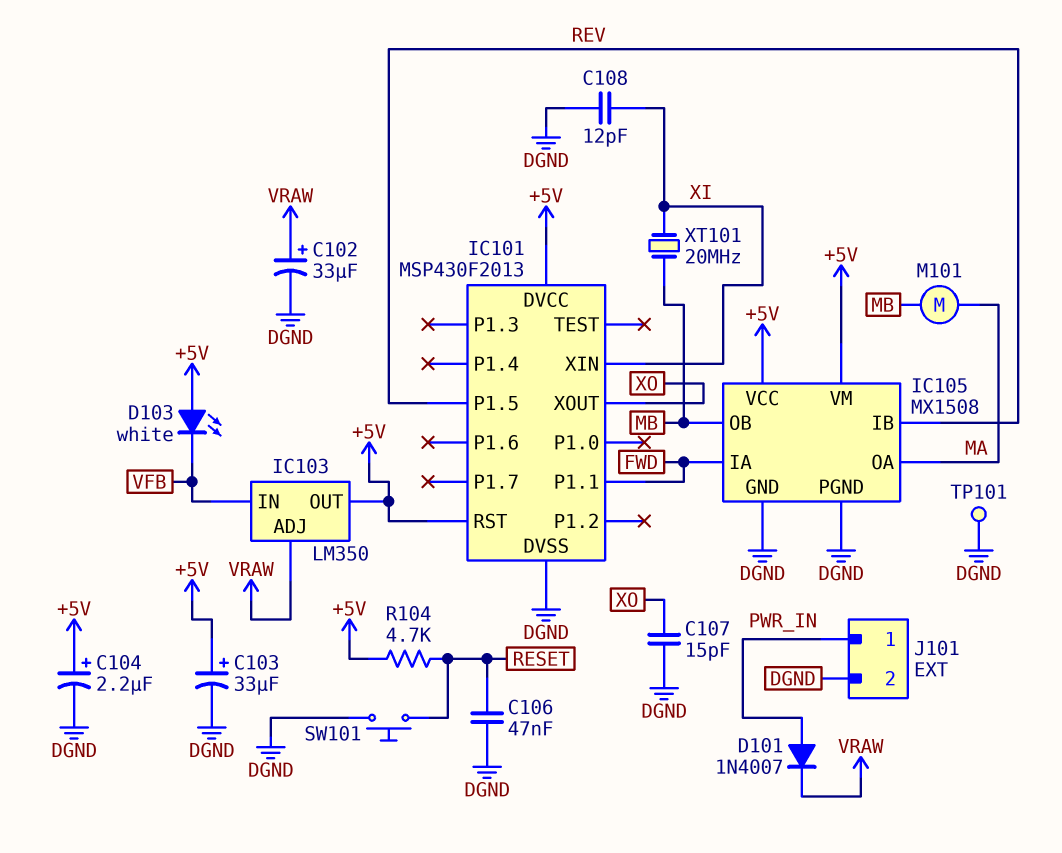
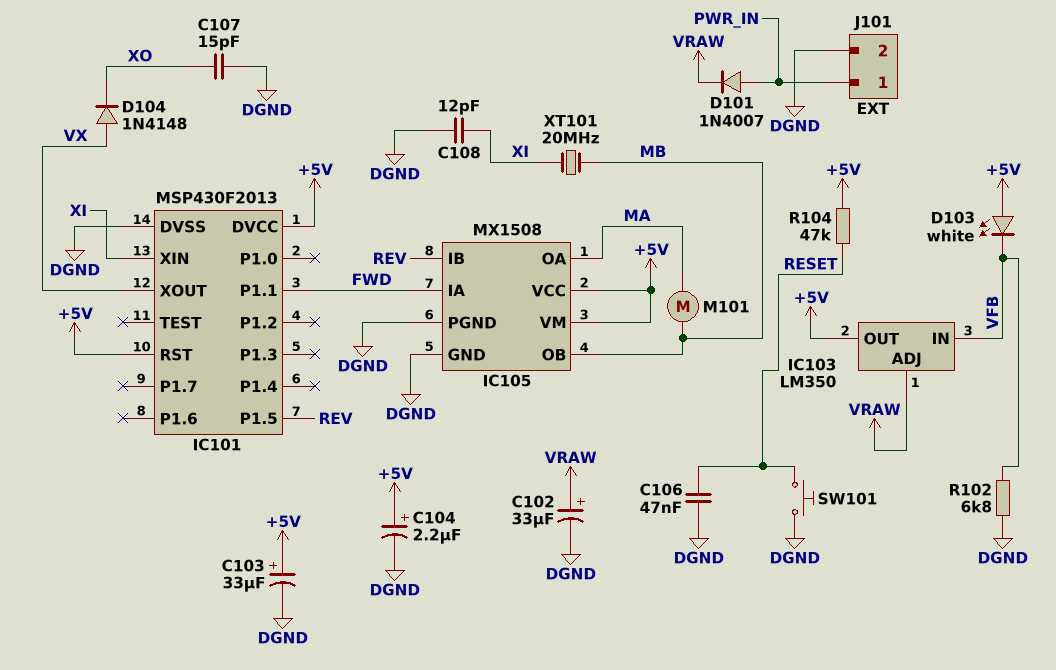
D104: none -> diode 1N4148 (A VX, K XO)
IC101 pin XOUT: XO -> VX
R102: none -> 6.8k (DGND, VFB)
R104: 4.7k (+5V, RESET) -> 47k (+5V, RESET)
TP101: test point (DGND) -> none

